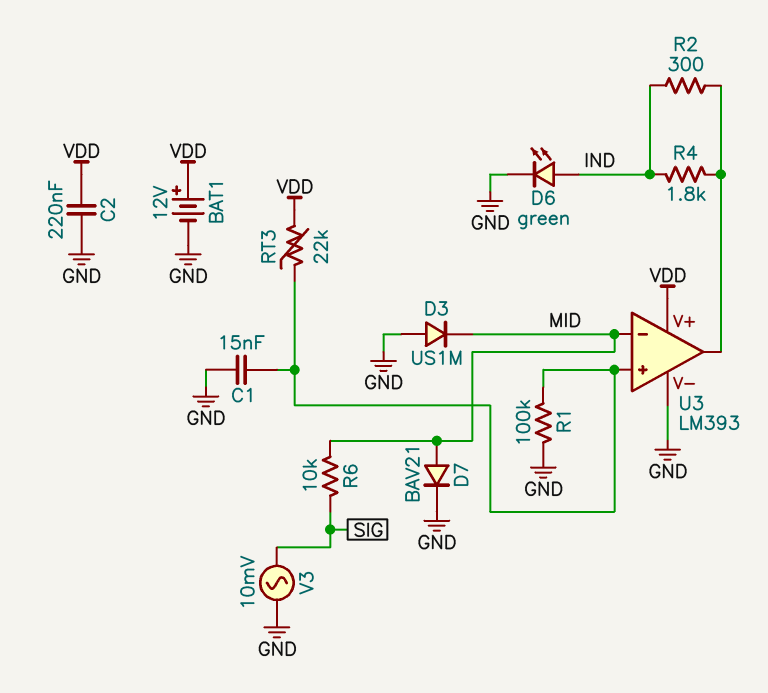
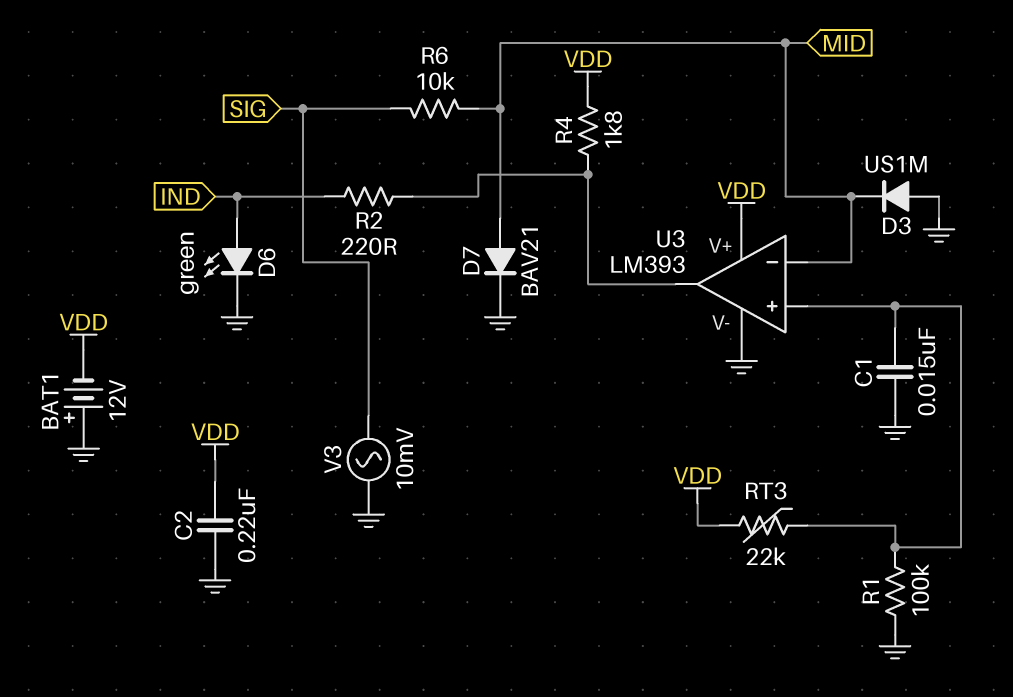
BAT1: 12V (plus VDD, minus GND) -> 12V (plus GND, minus VDD)
R2: 300 (IND, U3/out) -> 220 (IND, U3/out)
R4: 1.8k (IND, U3/out) -> 1.8k (U3/out, VDD)

